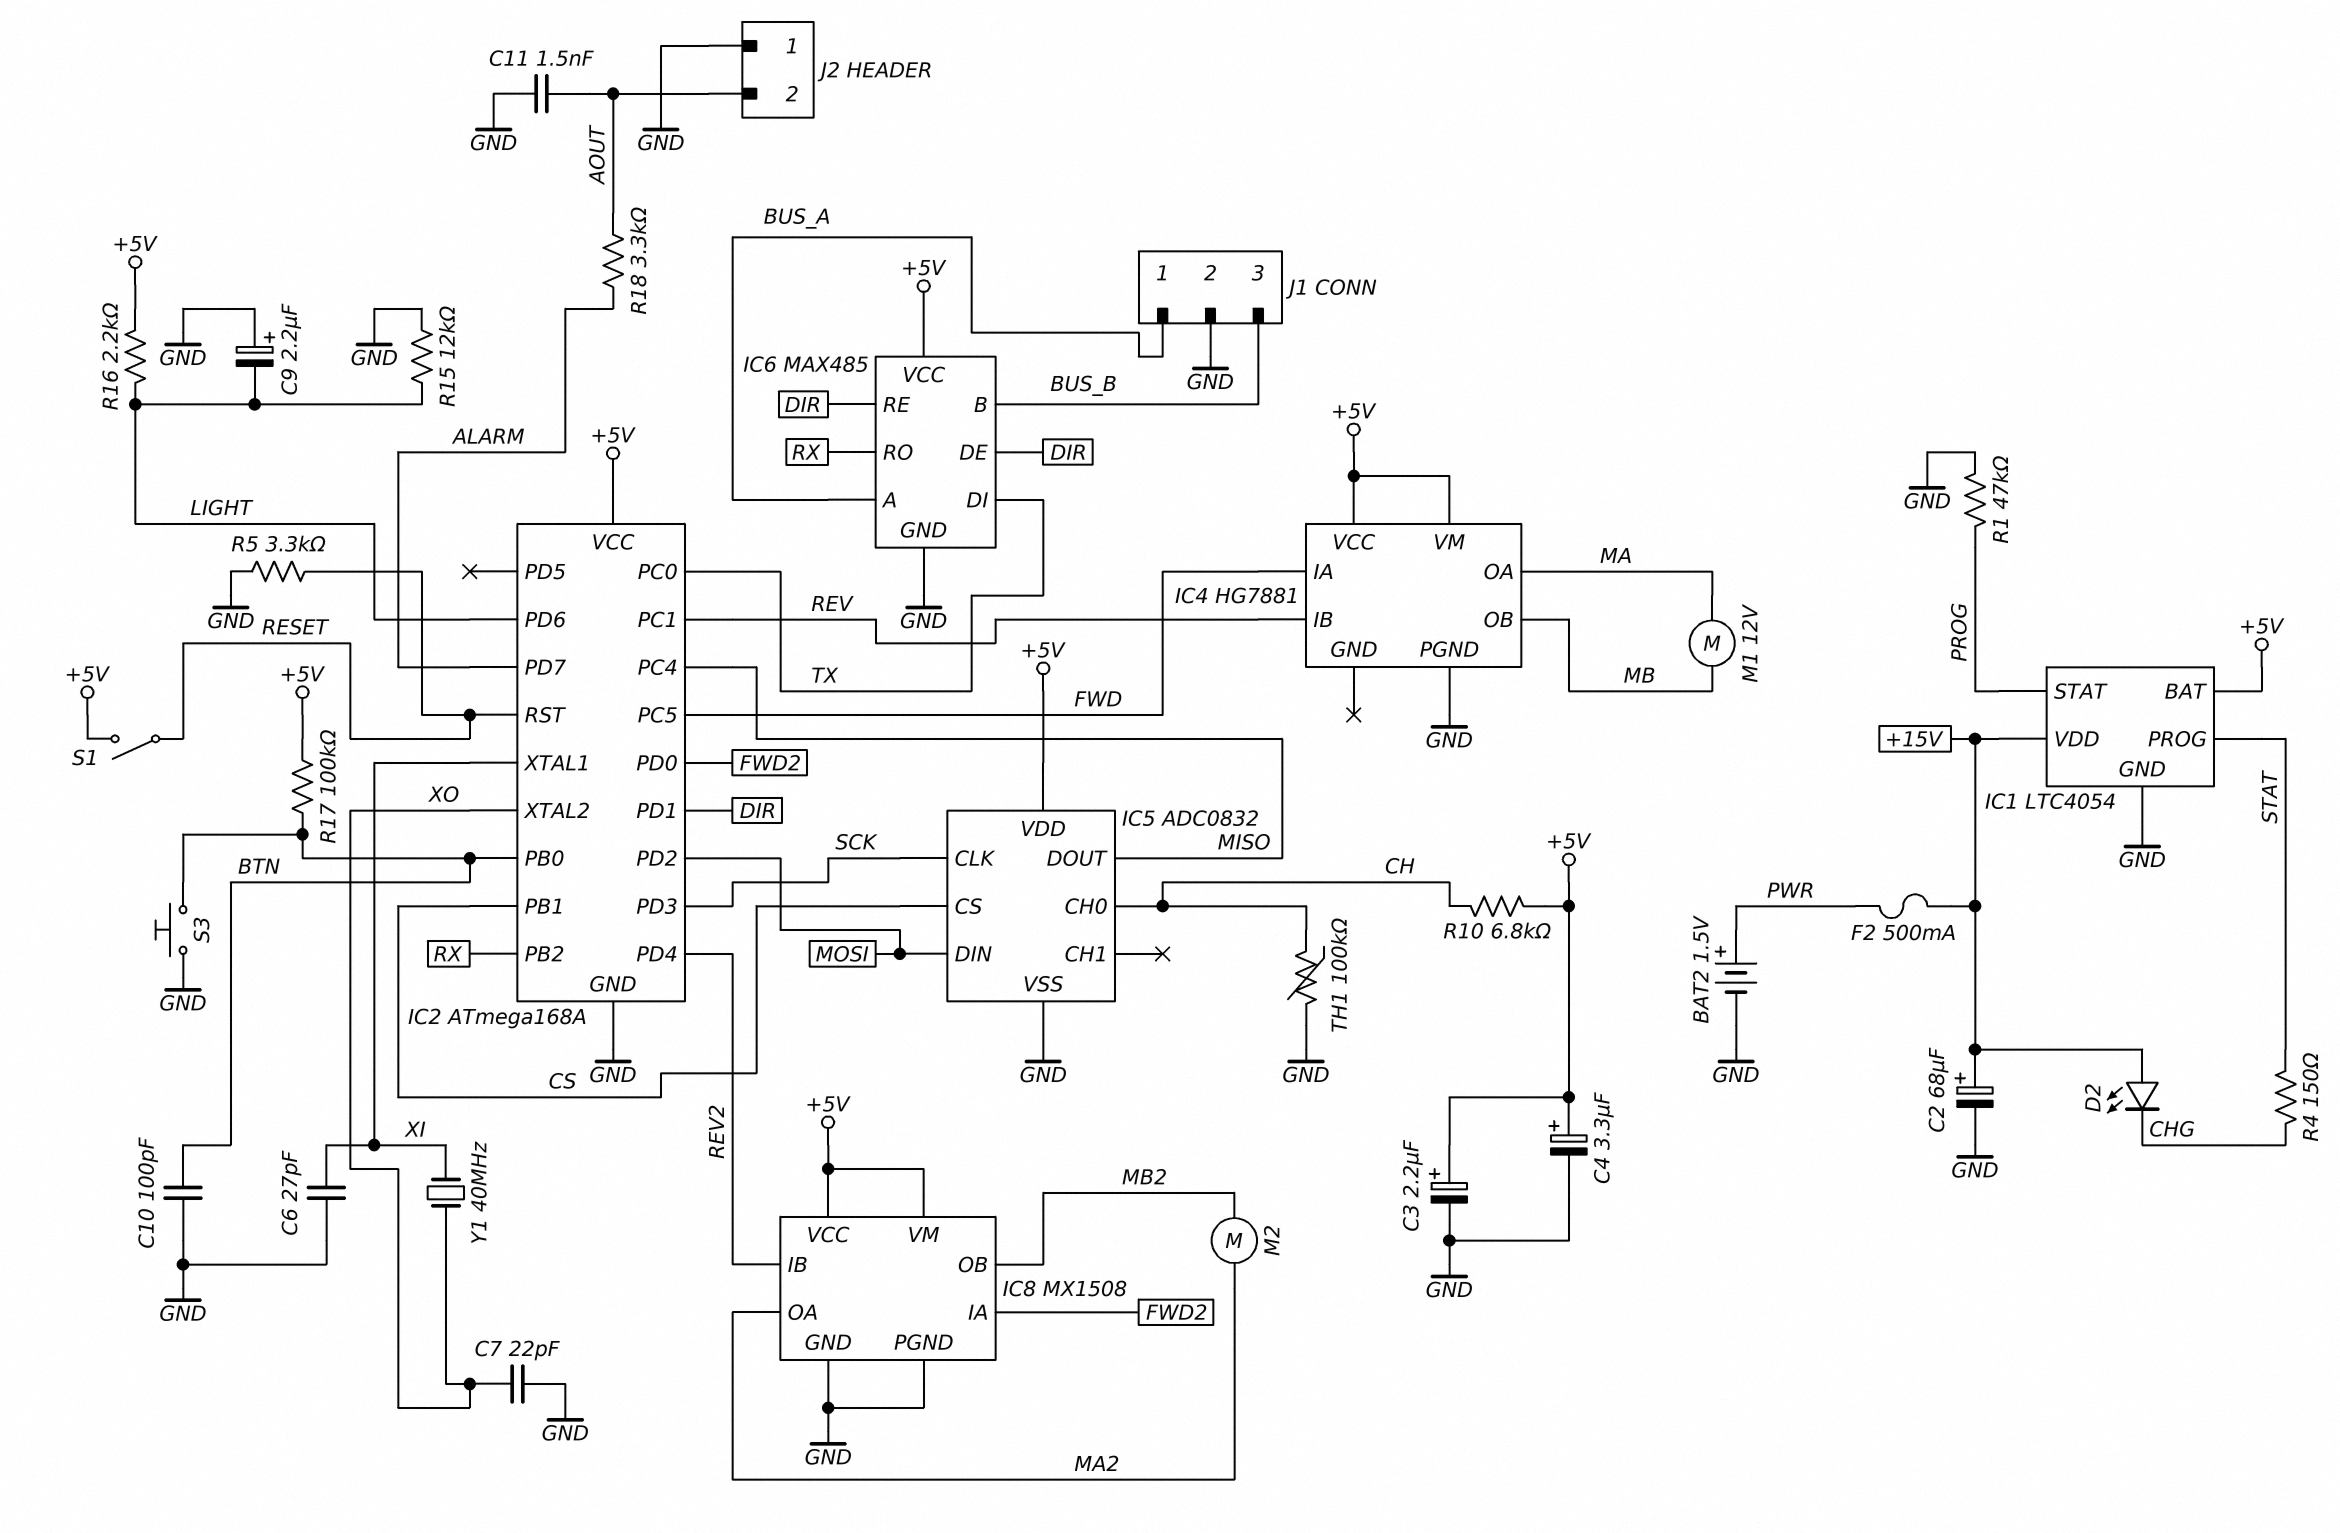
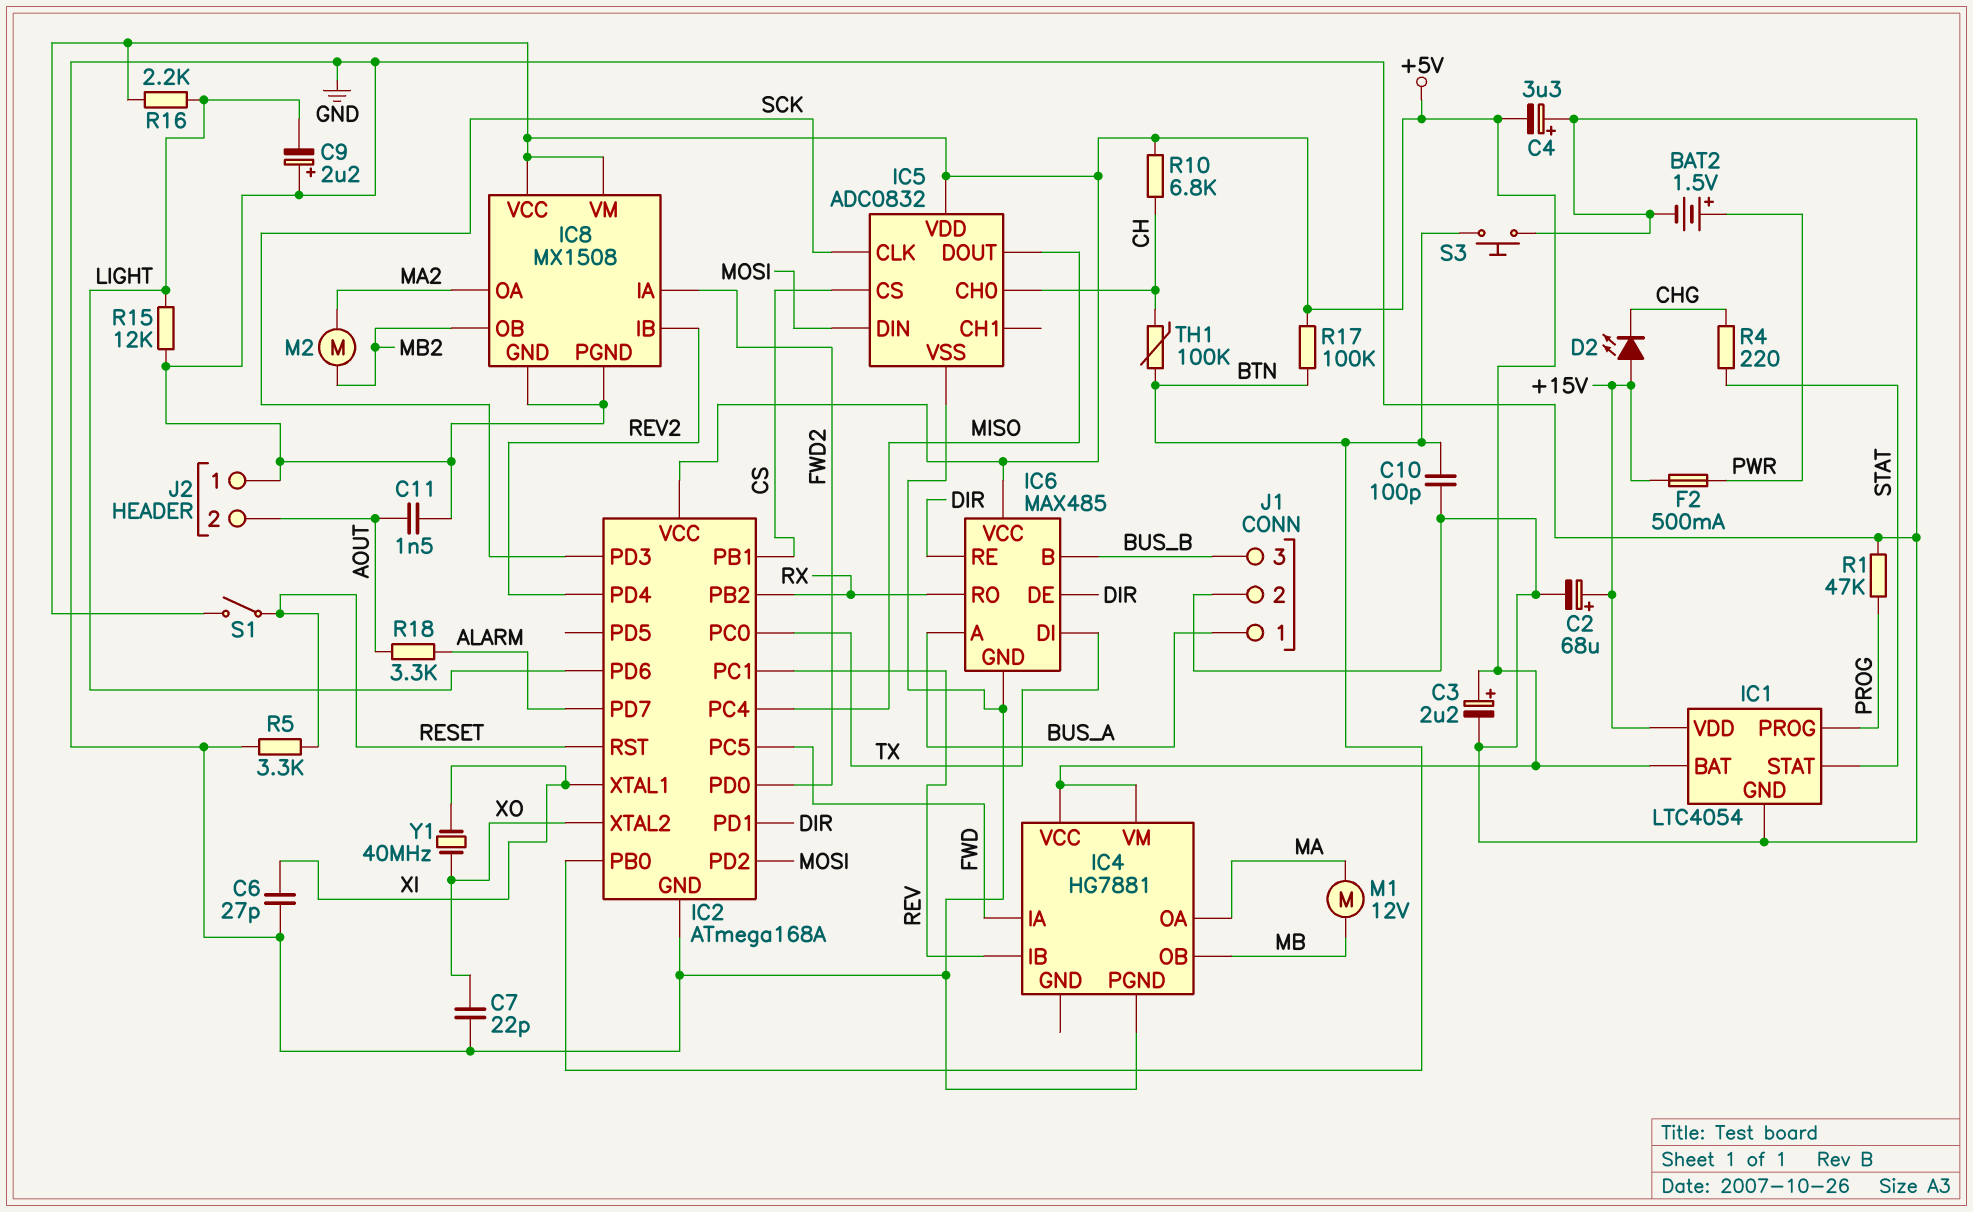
C4: 3.3uF (plus +5V, minus GND) -> 3.3uF (plus GND, minus +5V)
IC1 pin PROG: STAT -> PROG
IC1 pin STAT: PROG -> STAT
R4: 150 (CHG, STAT) -> 220 (CHG, STAT)
TH1: 100k (CH, GND) -> 100k (BTN, CH)

